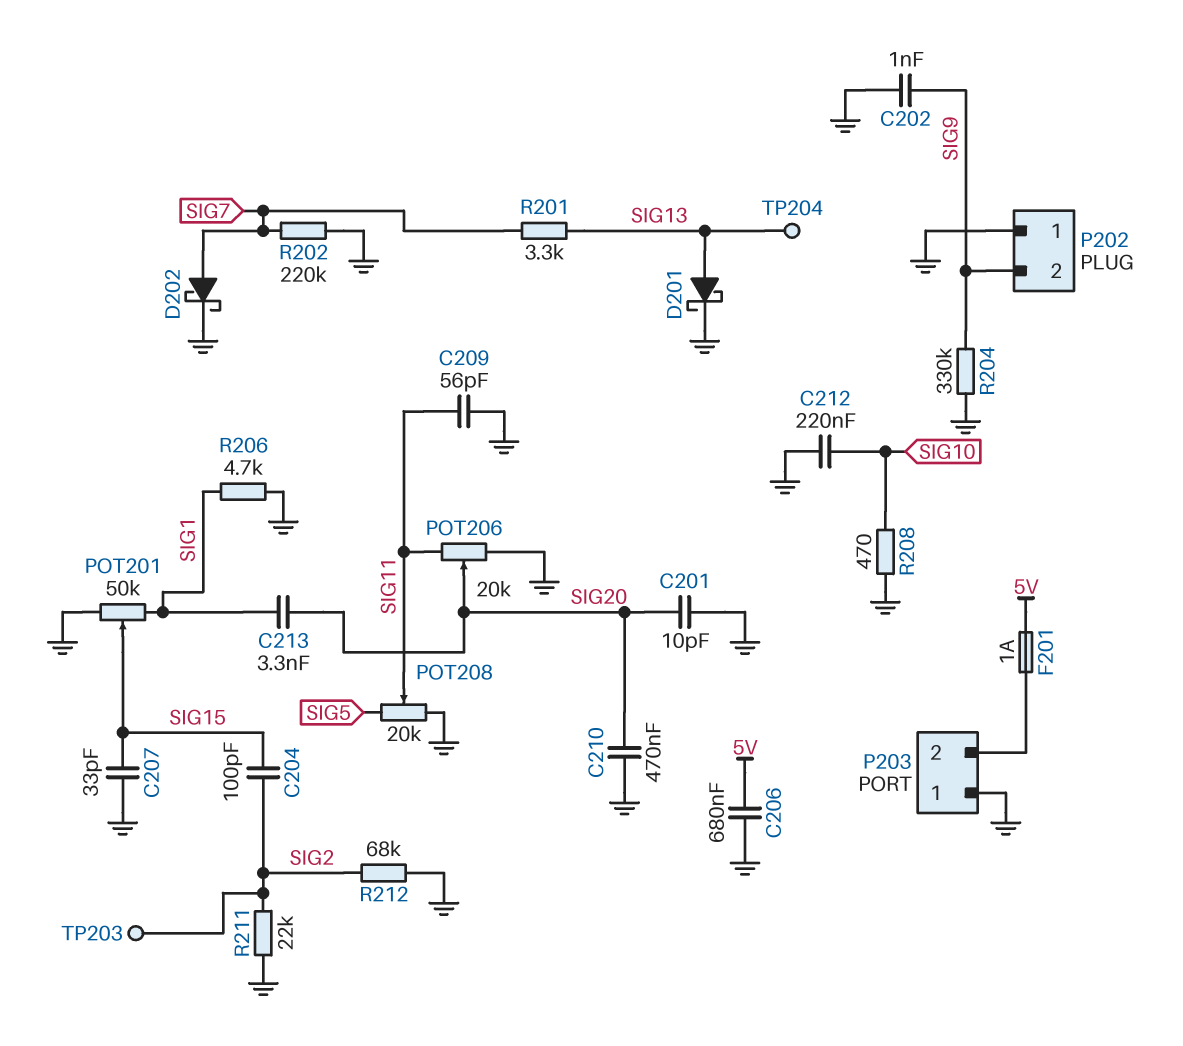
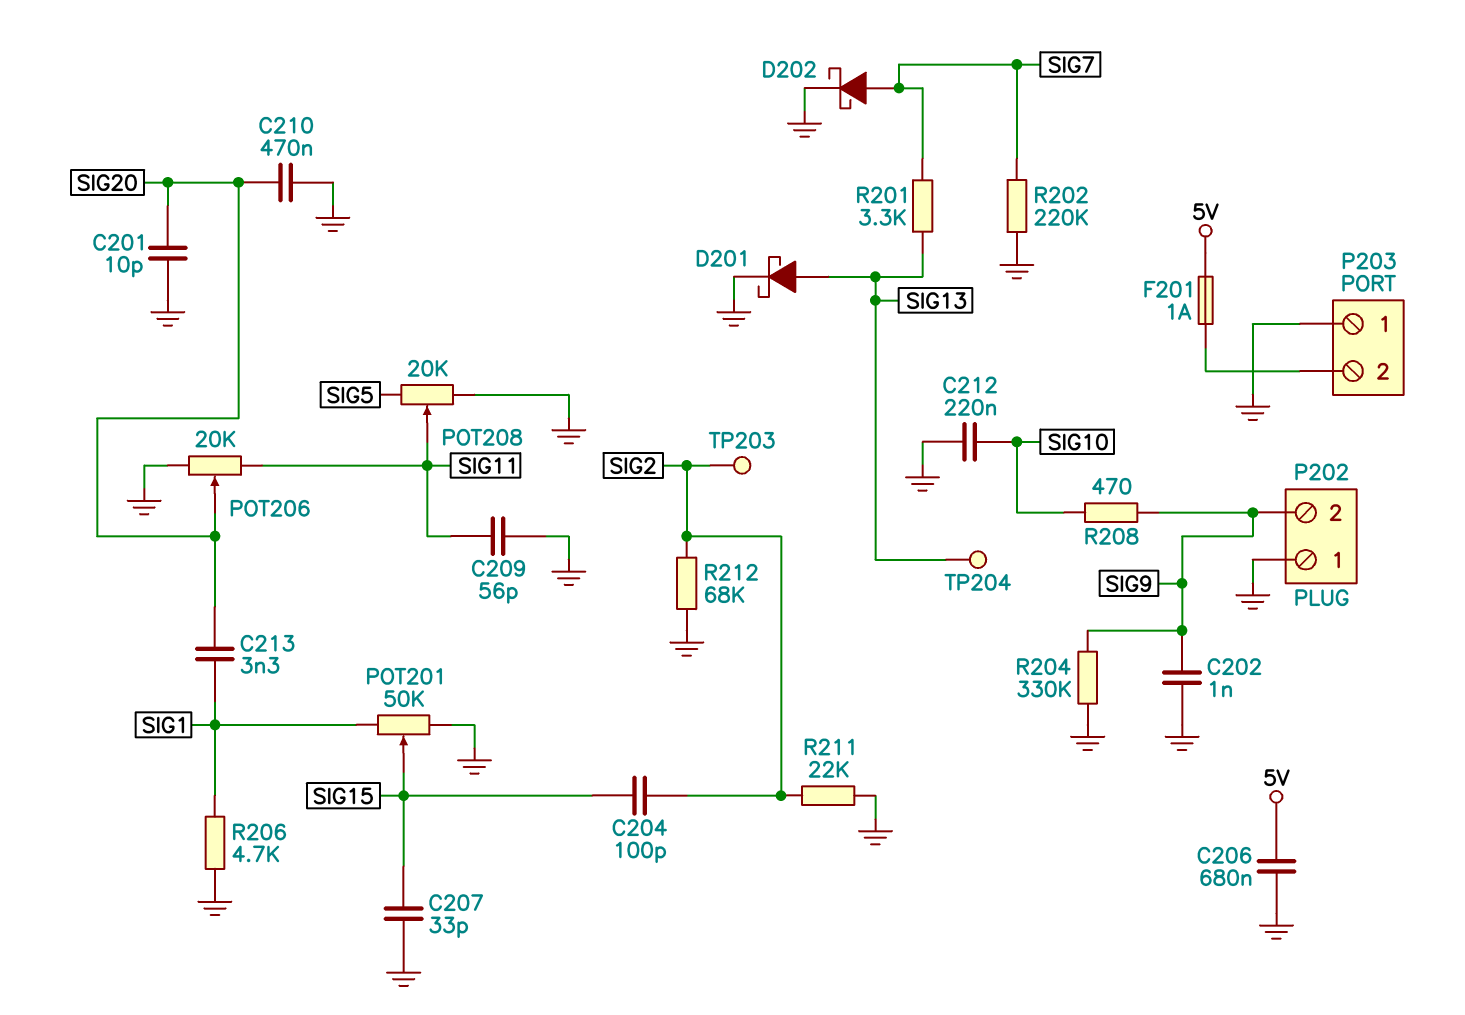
R208: 470 (GND, SIG10) -> 470 (SIG9, SIG10)

